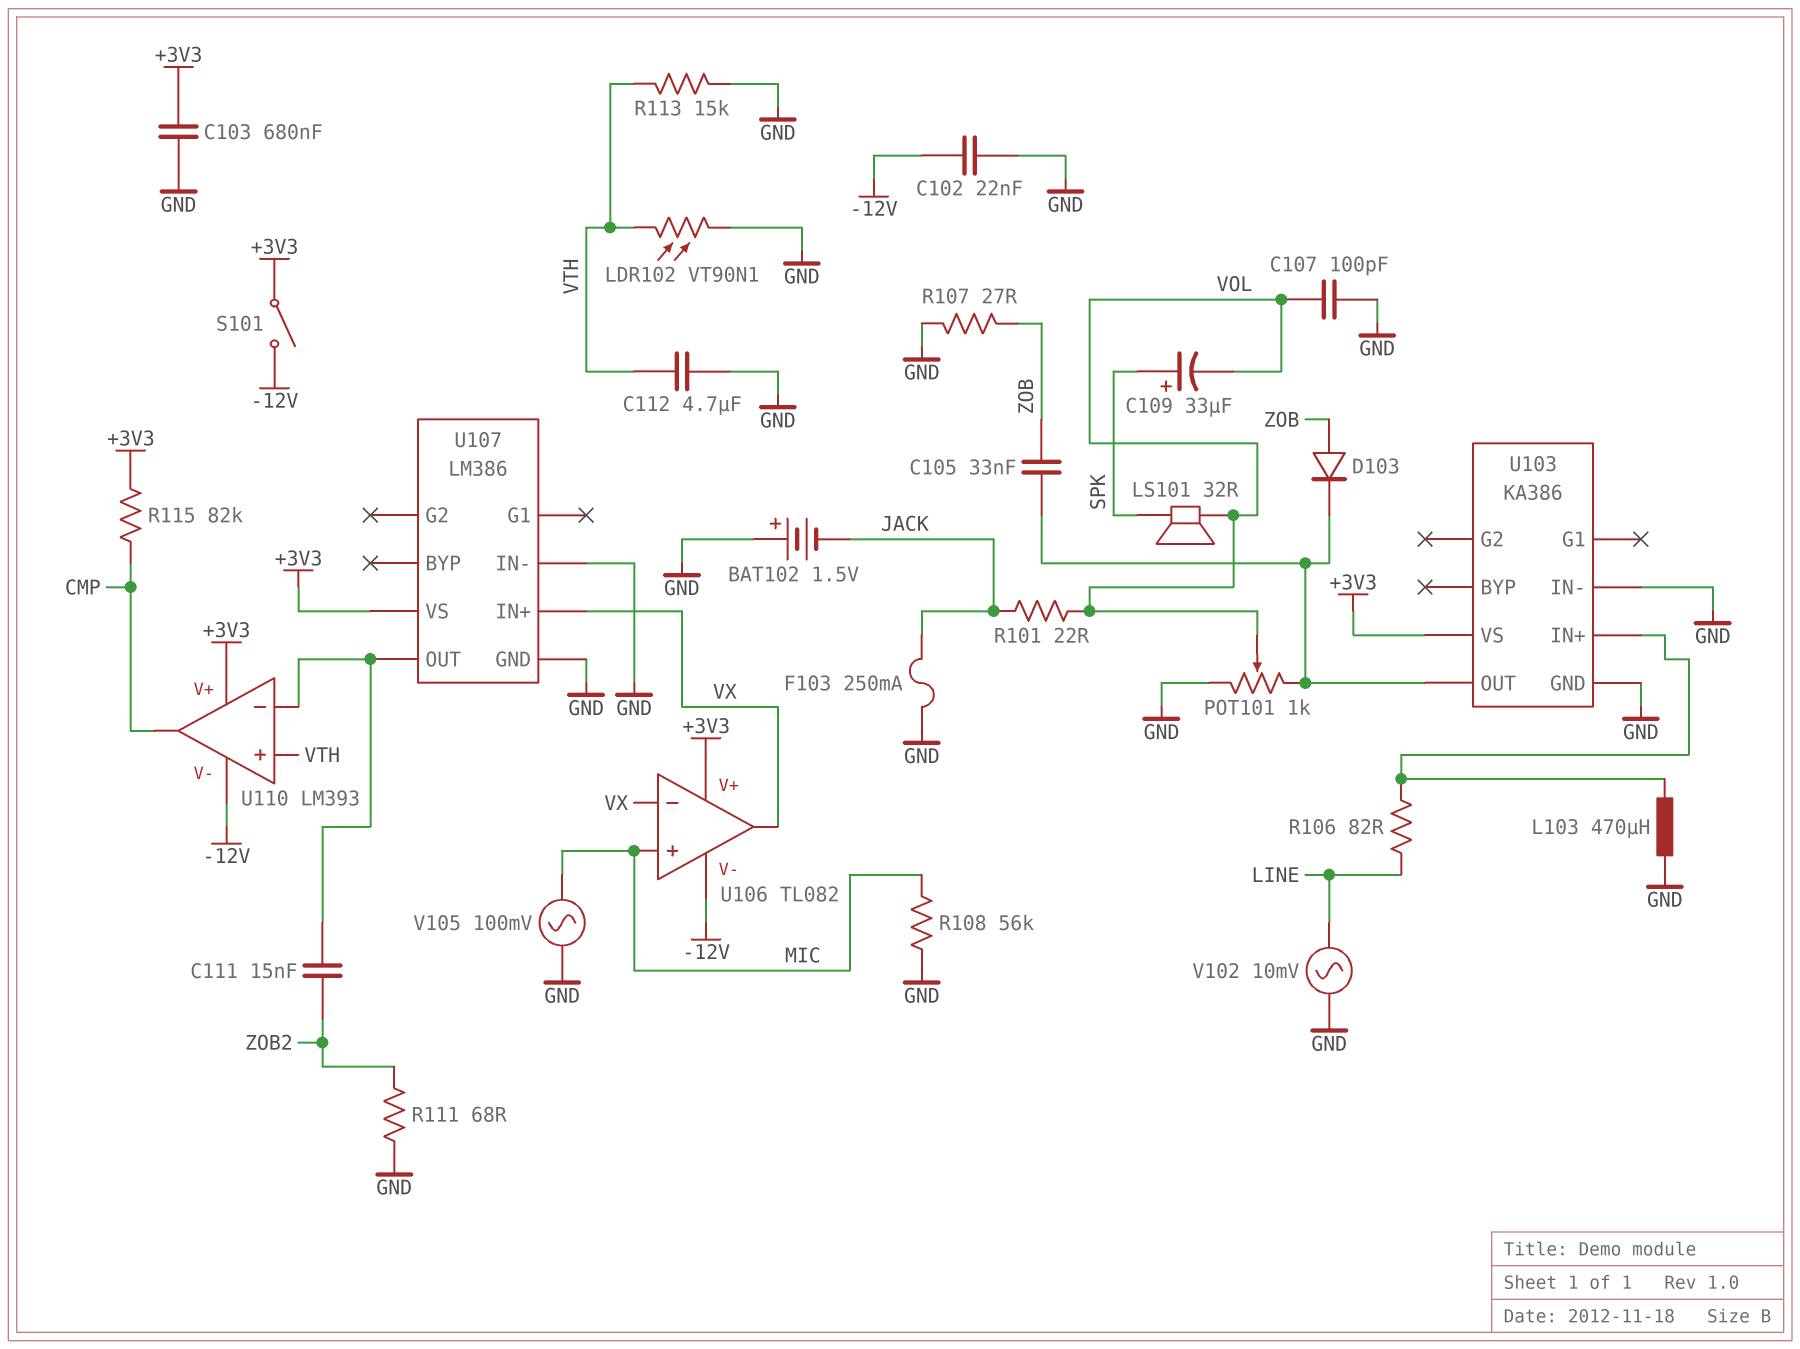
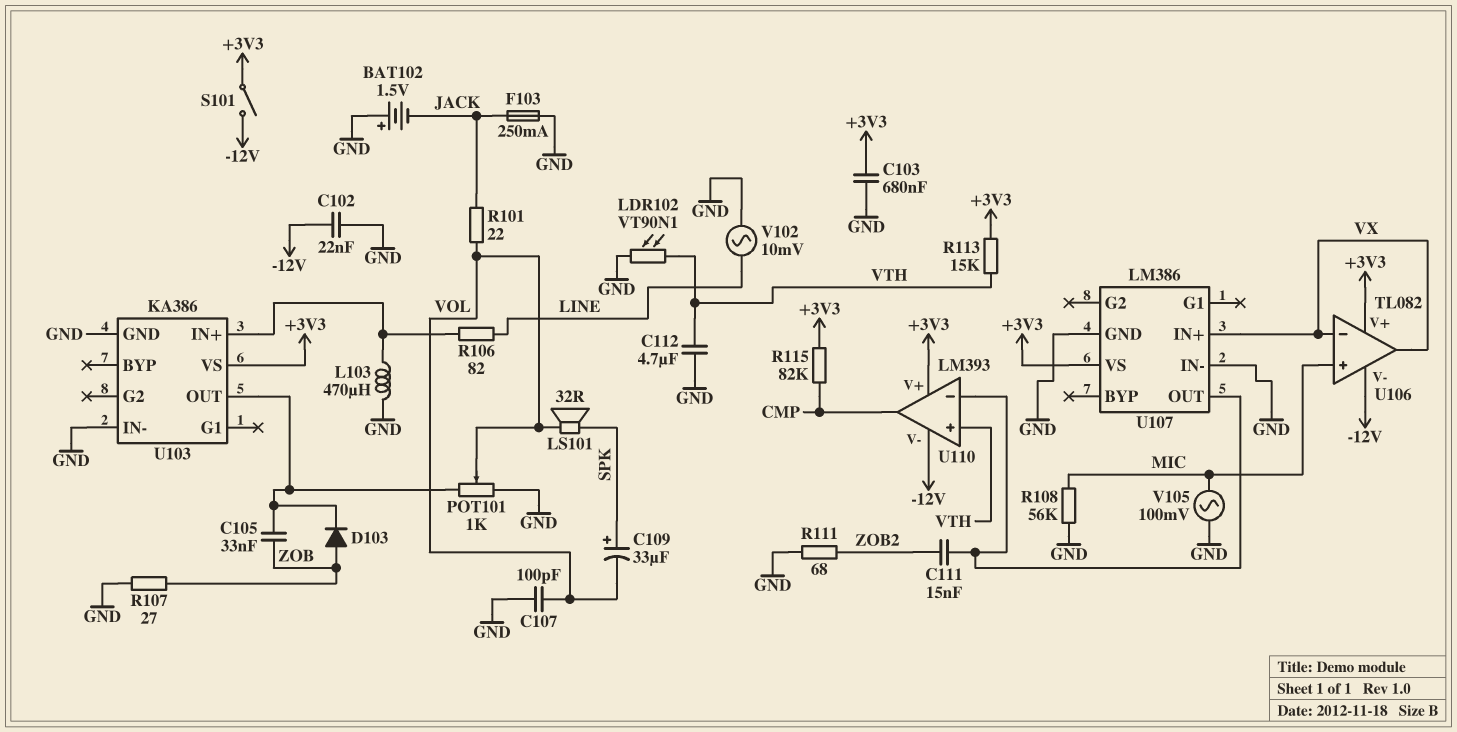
R113: 15k (GND, VTH) -> 15k (+3V3, VTH)

